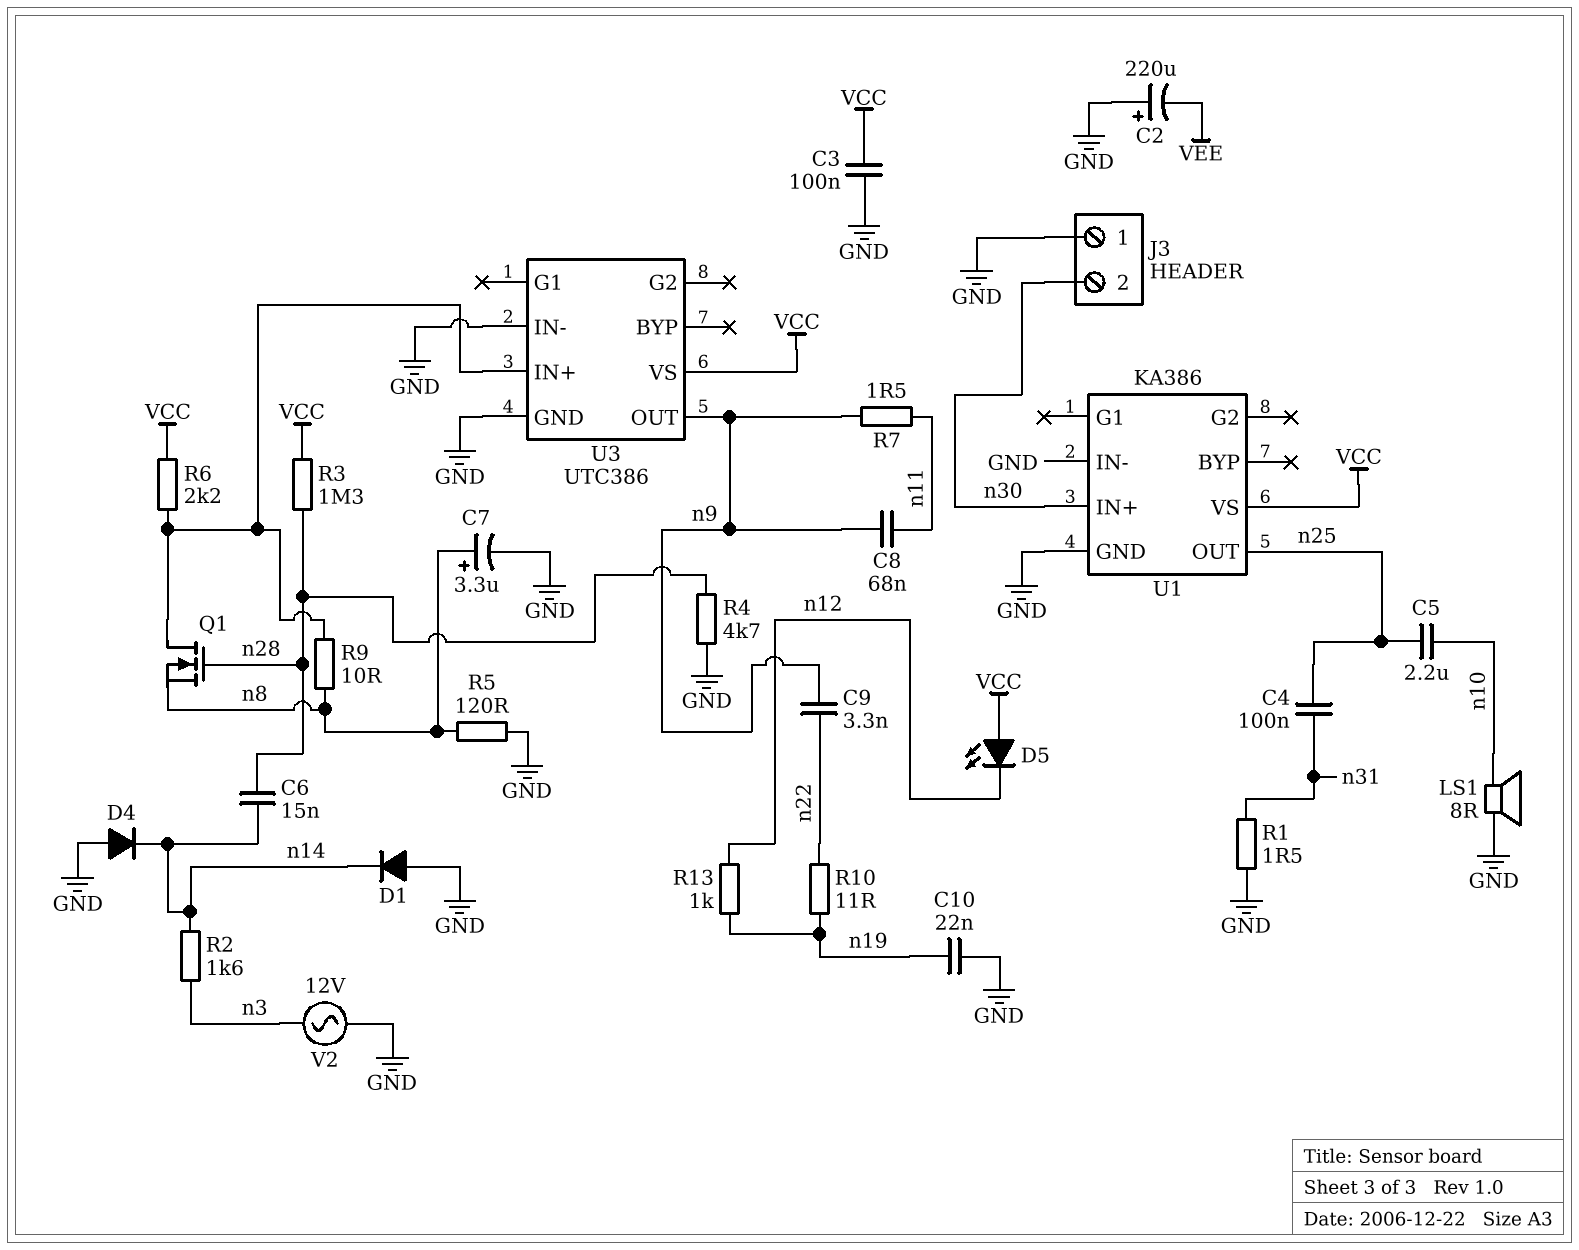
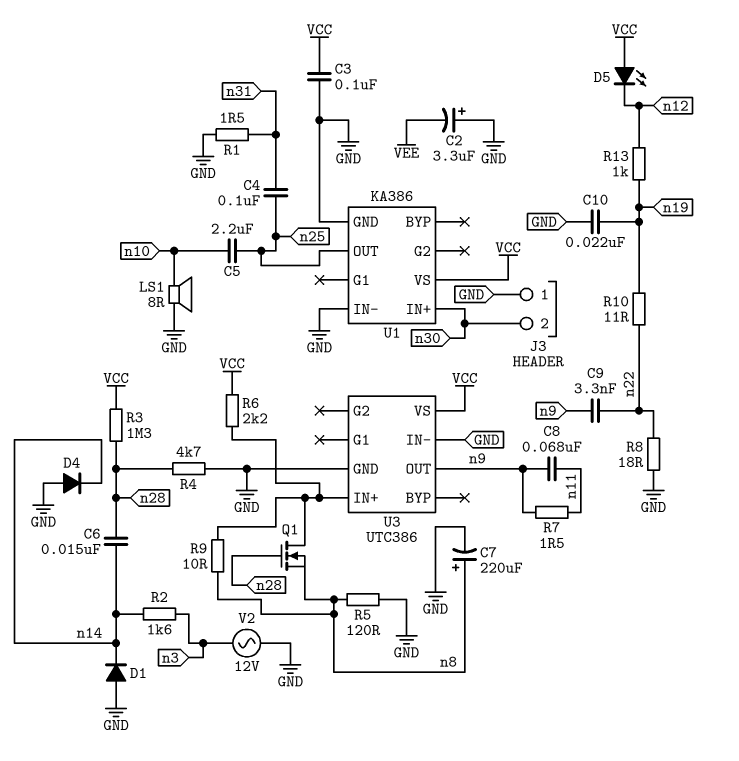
C2: 220uF (plus GND, minus VEE) -> 3.3uF (plus GND, minus VEE)
C7: 3.3uF (plus n8, minus GND) -> 220uF (plus n8, minus GND)
R8: none -> 18 (GND, n22)

